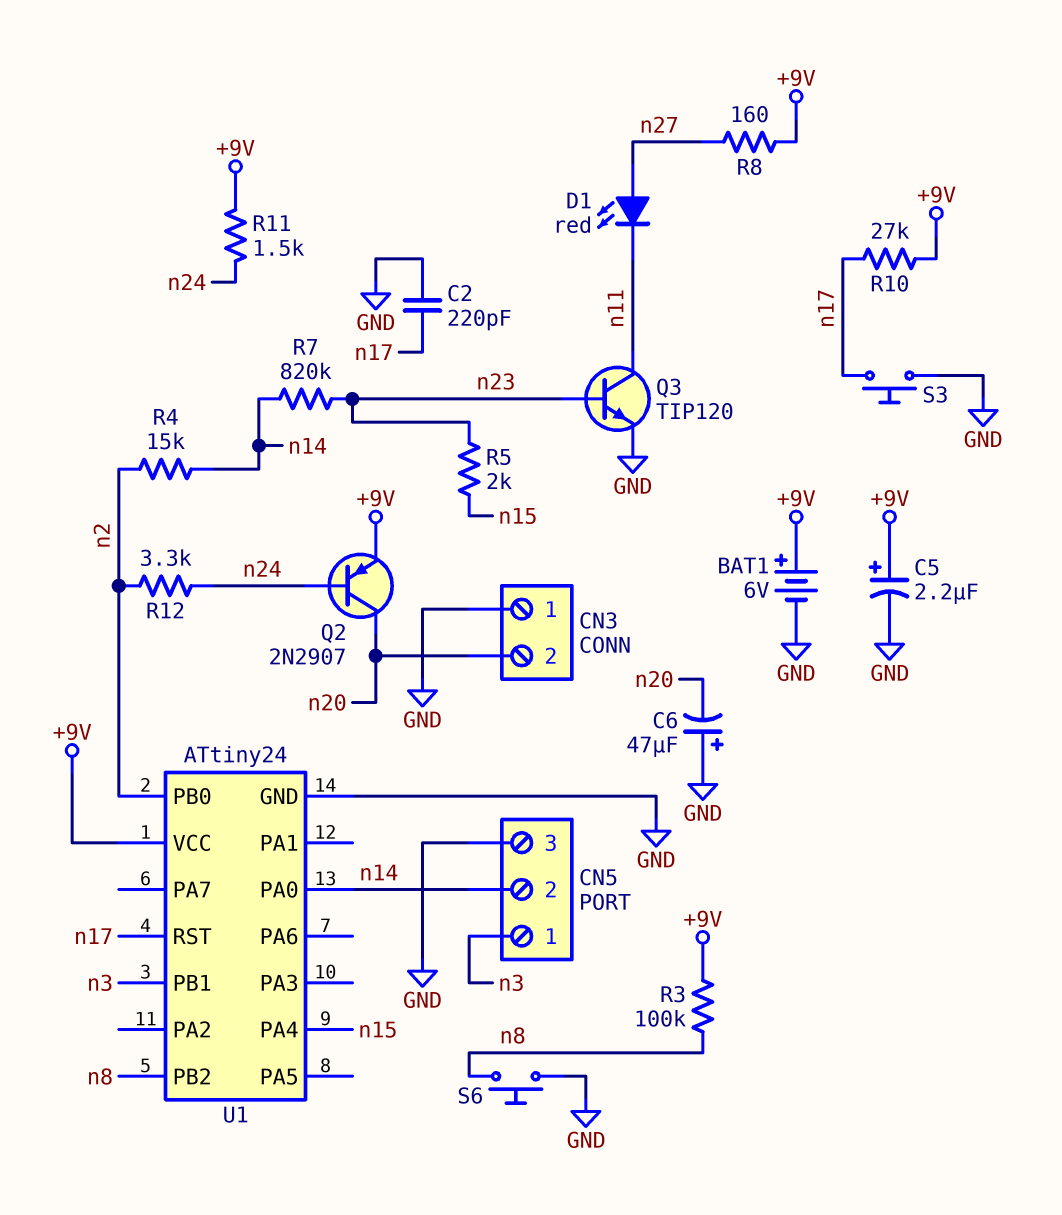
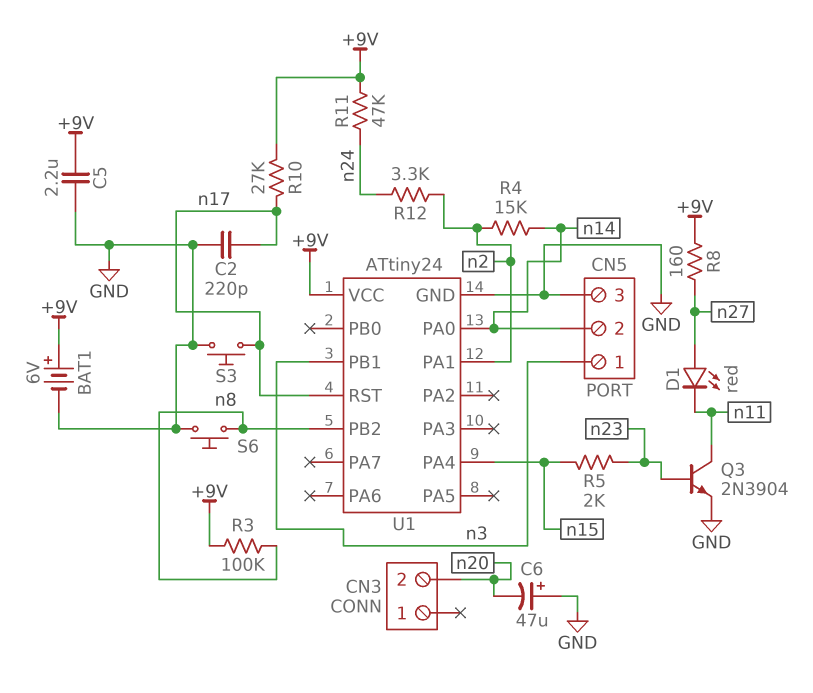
C5: 2.2uF (plus +9V, minus GND) -> 2.2uF (+9V, GND)
CN3 pin 1: GND -> none
Q2: PNP 2N2907 (B n24, C n20, E +9V) -> none
Q3: NPN TIP120 (B n23, C n11, E GND) -> NPN 2N3904 (B n23, C n11, E GND)
R7: 820k (n14, n23) -> none
R11: 1.5k (+9V, n24) -> 47k (+9V, n24)
U1 pin PA1: none -> n2
U1 pin PB0: n2 -> none

